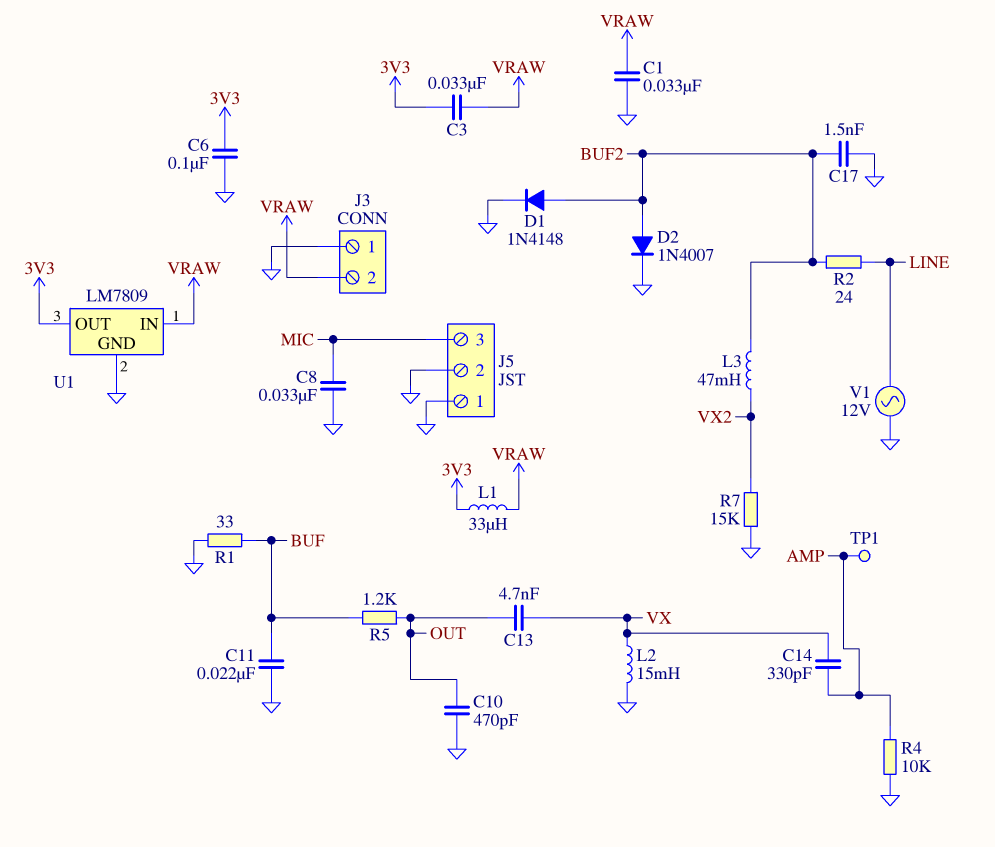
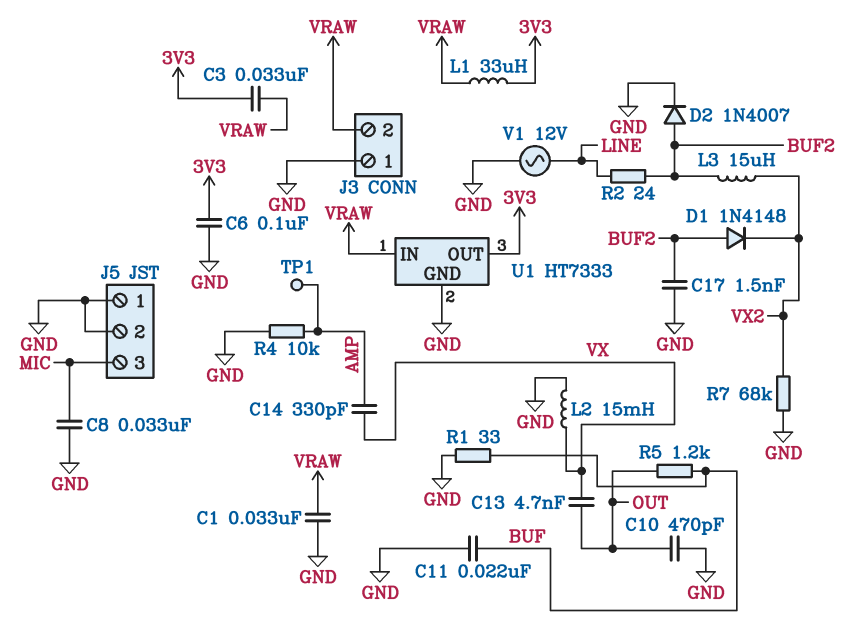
D1: diode 1N4148 (A BUF2, K GND) -> diode 1N4148 (A BUF2, K VX2)
L3: 47mH (BUF2, VX2) -> 15uH (BUF2, VX2)
R7: 15k (GND, VX2) -> 68k (GND, VX2)
U1: LM7809 -> HT7333

